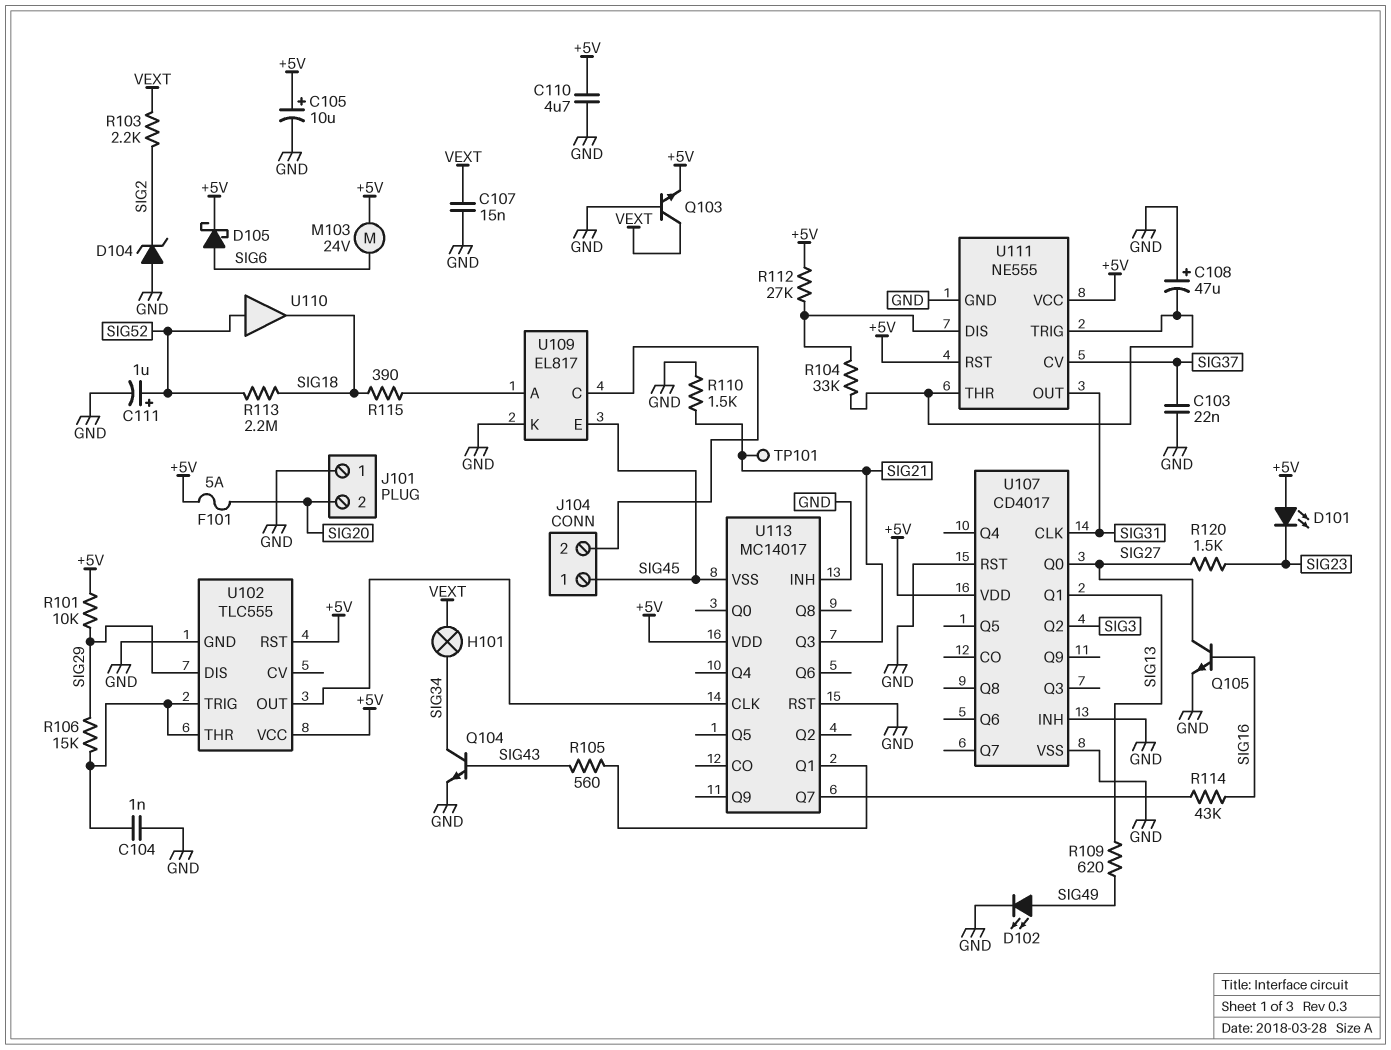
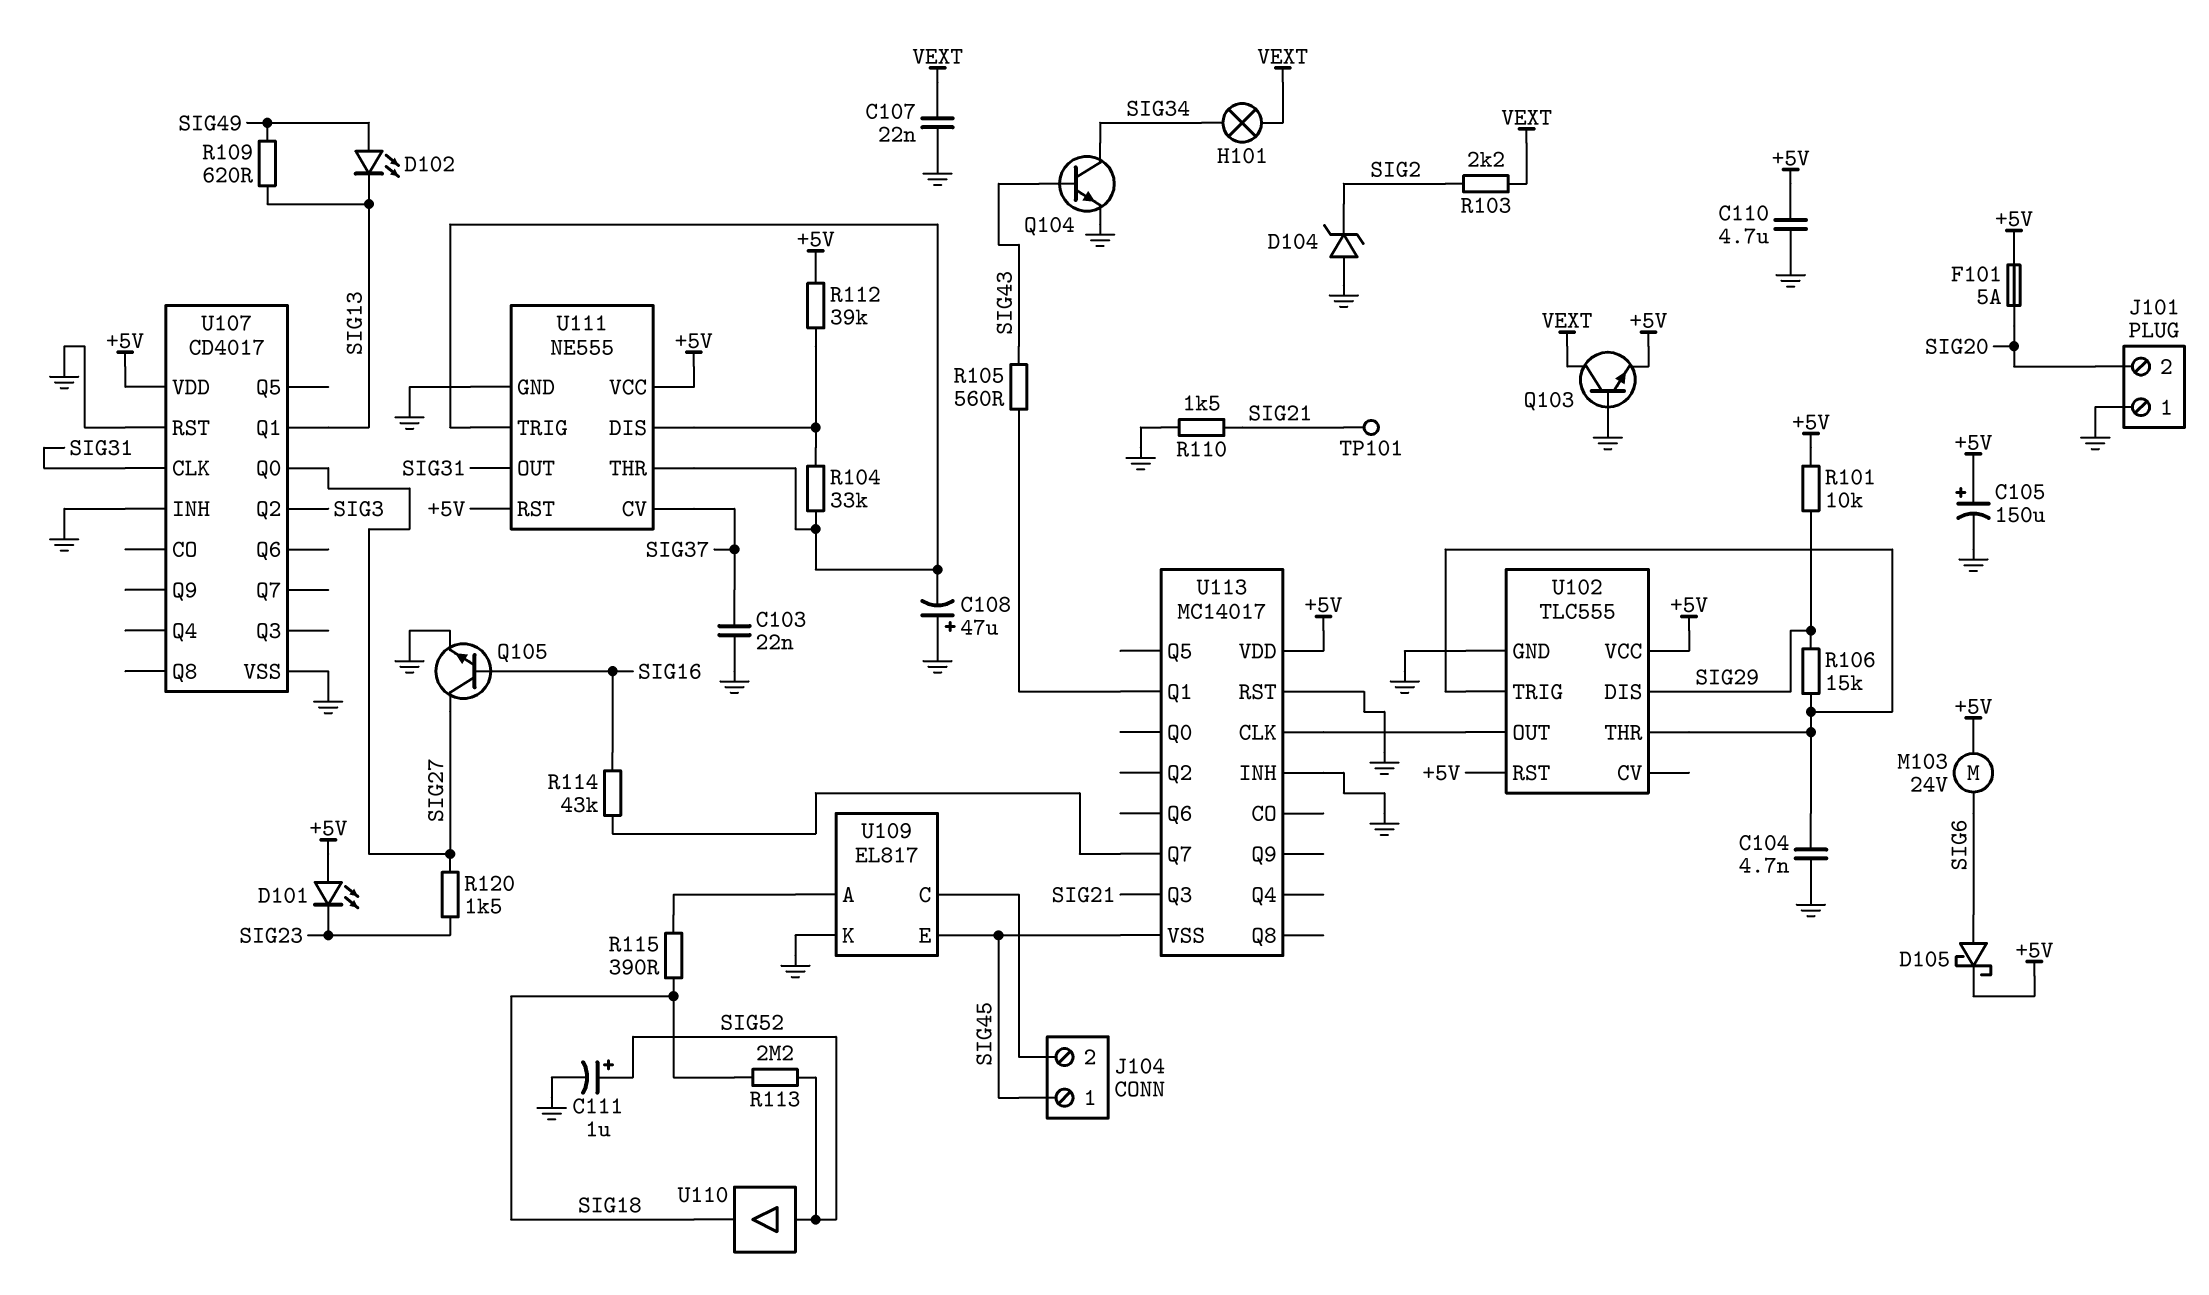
C104: 1nF (GND, U102/THR) -> 4.7nF (GND, U102/THR)
C105: 10uF (plus +5V, minus GND) -> 150uF (plus +5V, minus GND)
C107: 15nF (GND, VEXT) -> 22nF (GND, VEXT)
D102: LED (A SIG49, K GND) -> LED (A SIG49, K SIG13)
R112: 27k (+5V, U111/DIS) -> 39k (+5V, U111/DIS)

